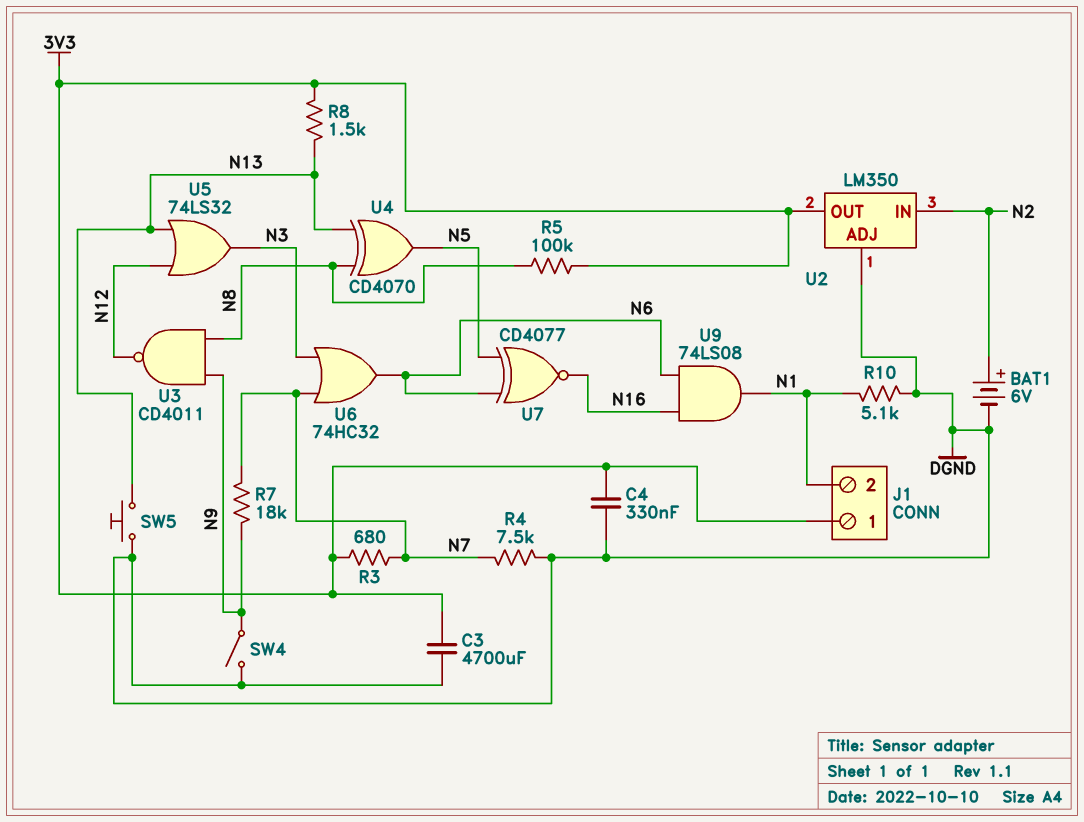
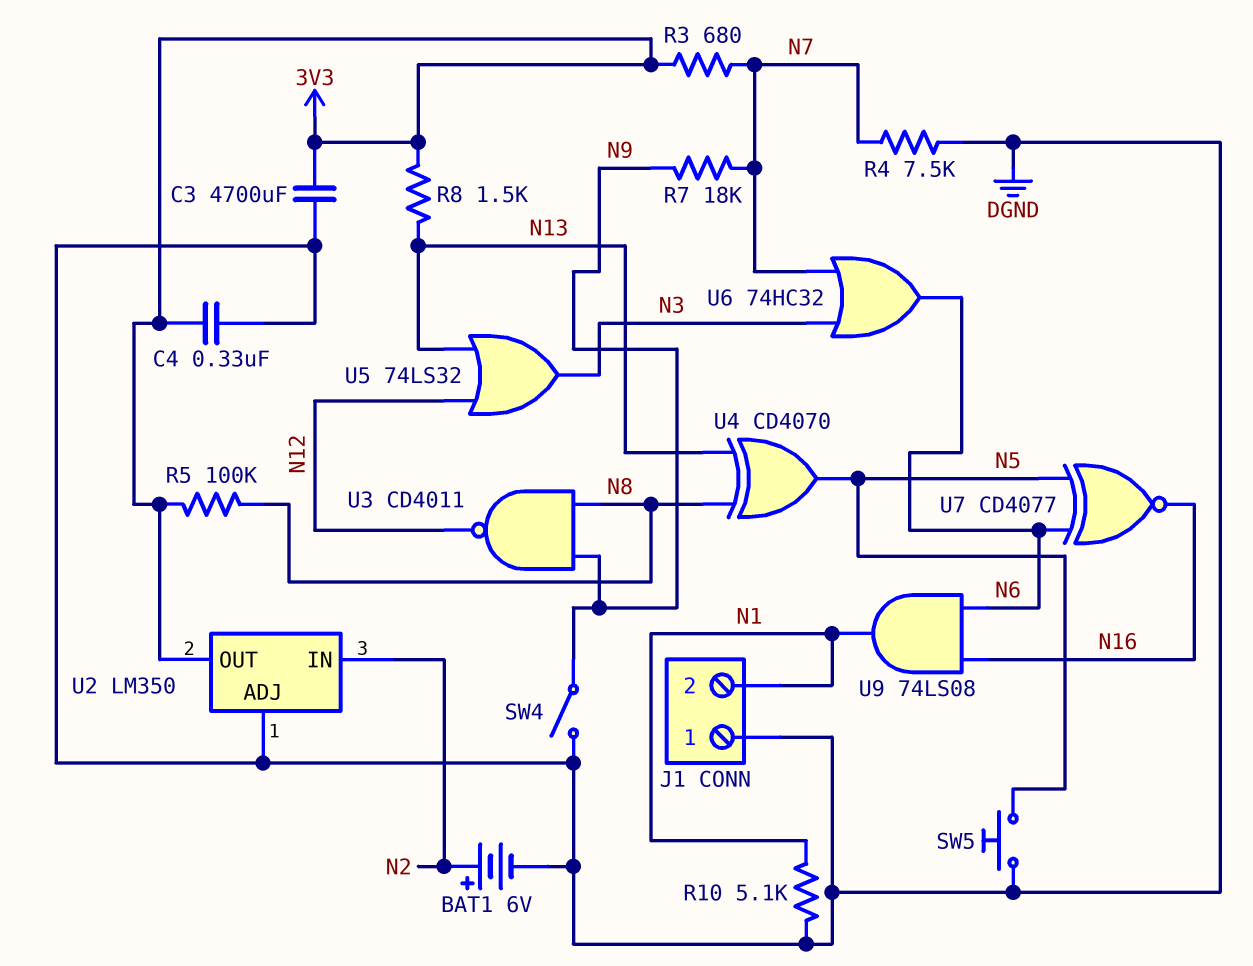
J1 pin 1: 3V3 -> DGND
SW5: button (DGND, N13) -> button (DGND, N5)

